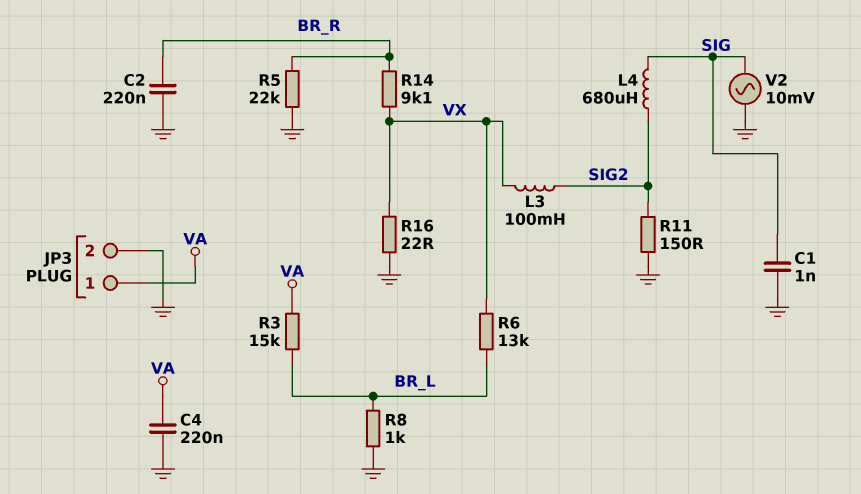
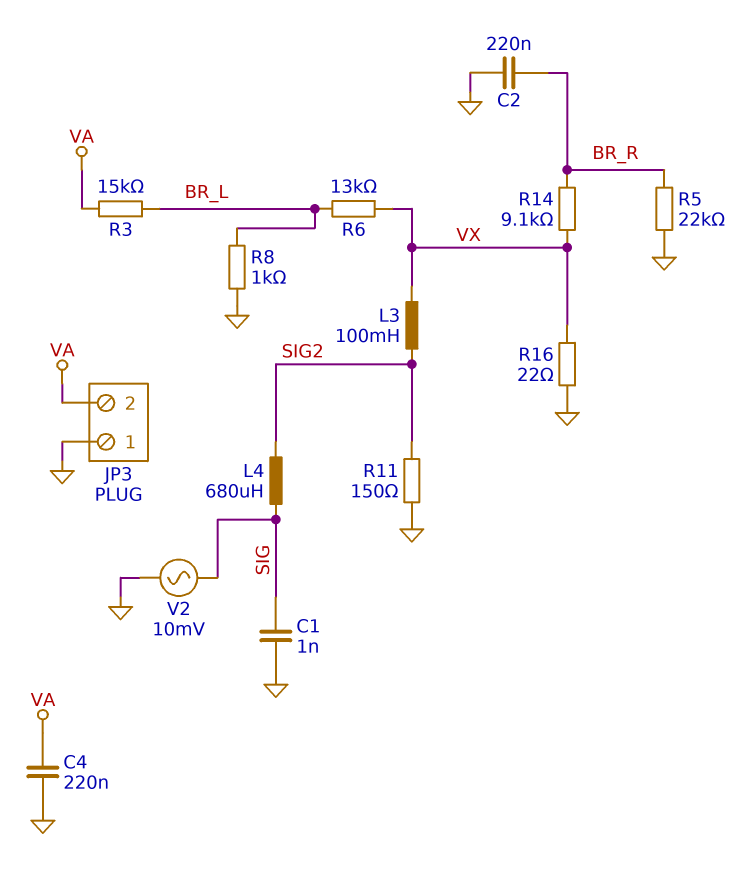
JP3 pin 1: VA -> GND
JP3 pin 2: GND -> VA

